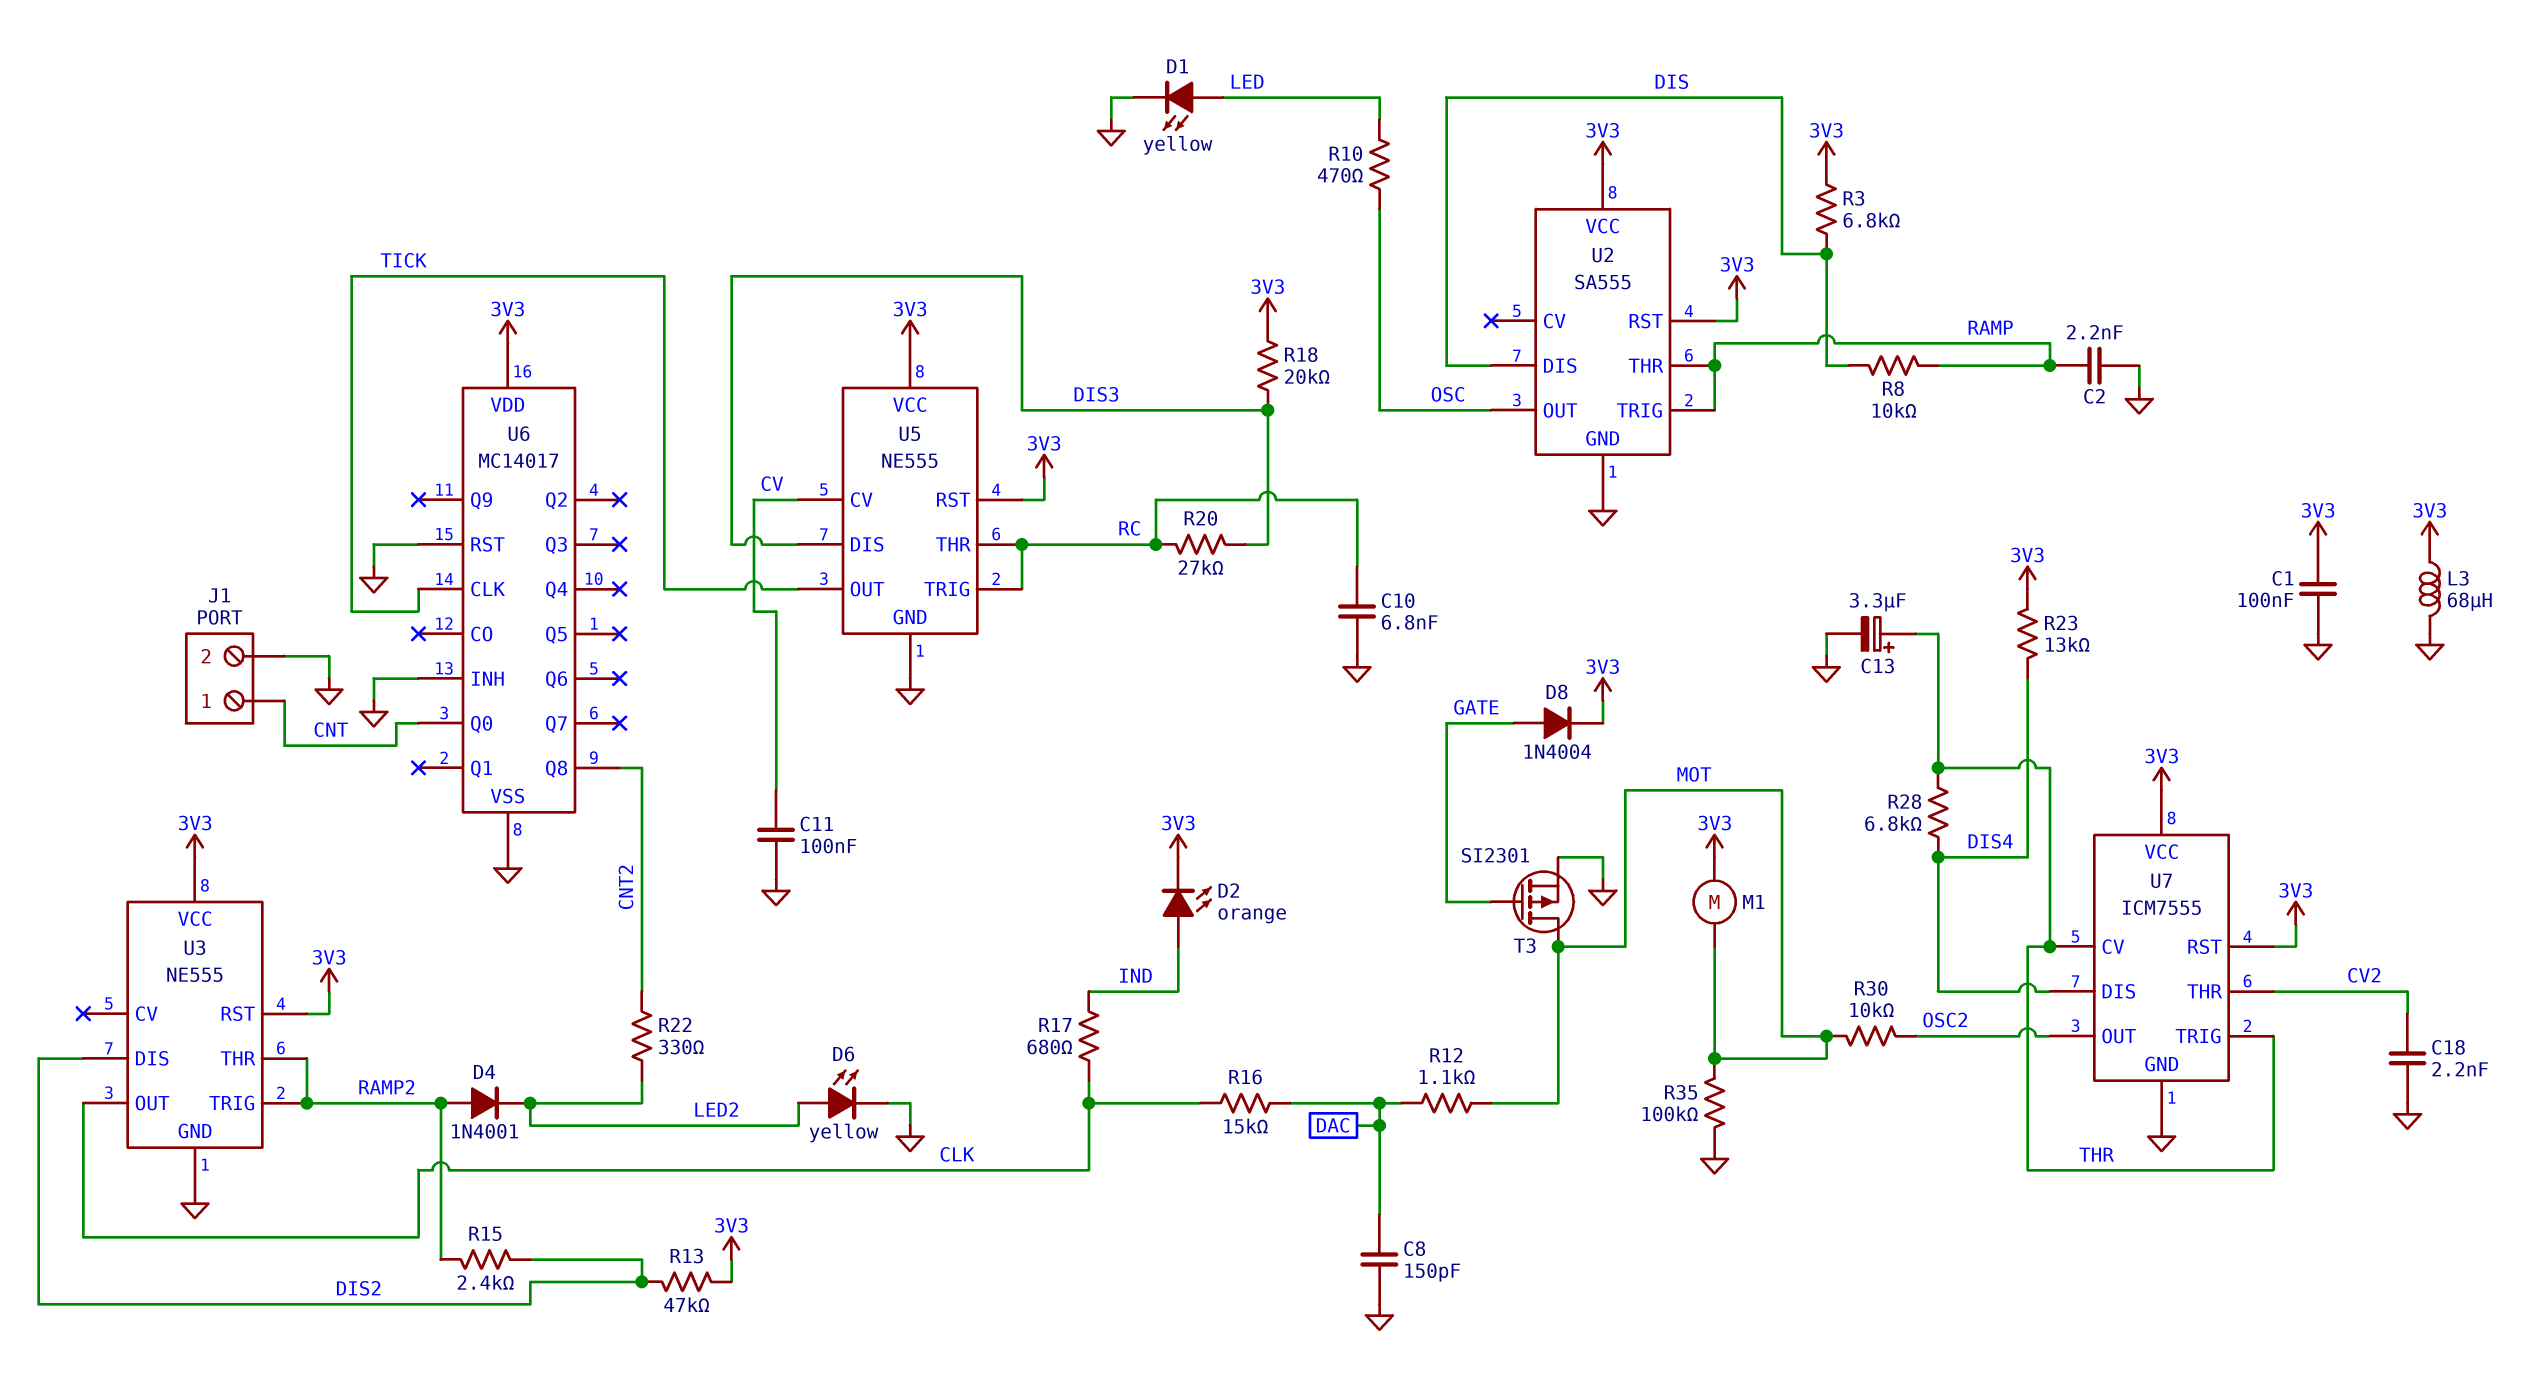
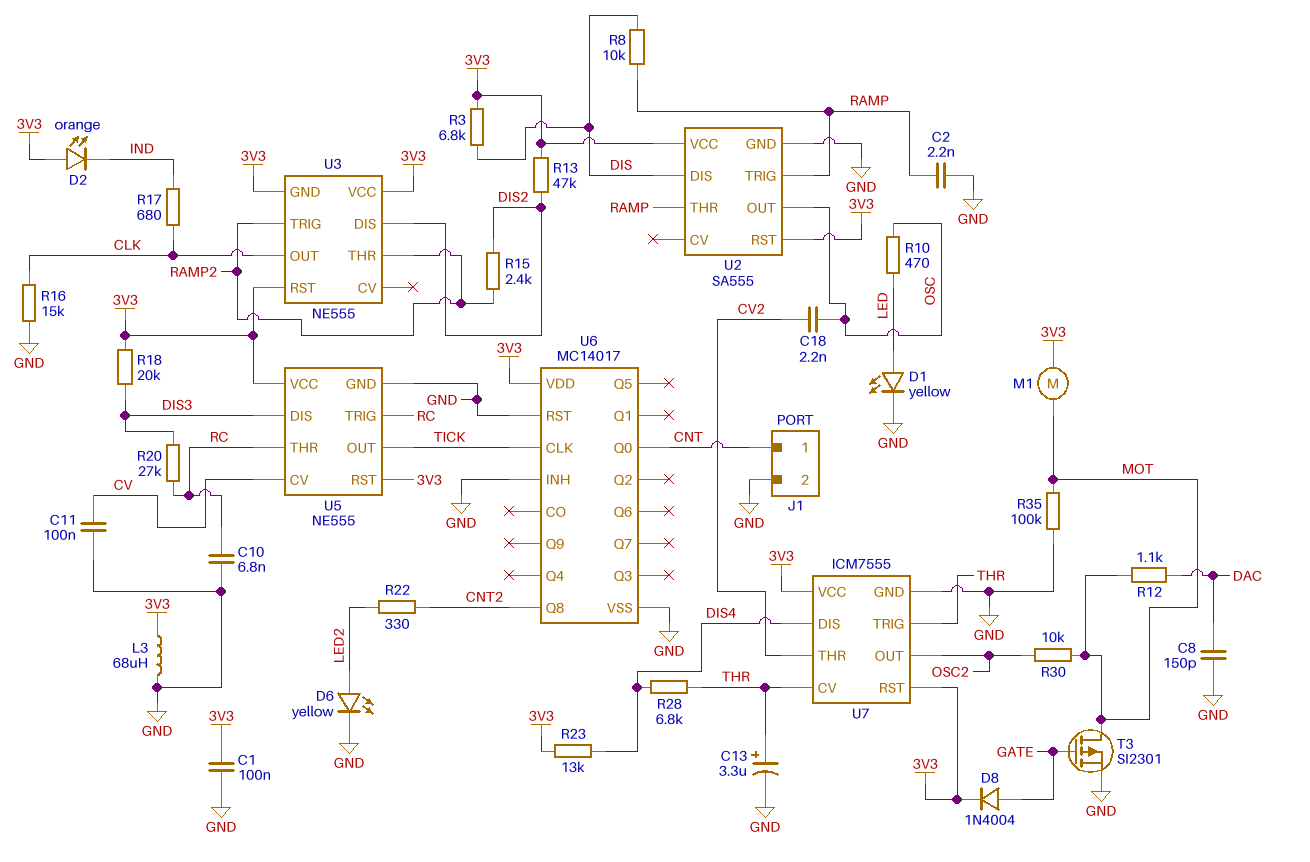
C18: 2.2nF (CV2, GND) -> 2.2nF (CV2, OSC)
D2: LED orange (A IND, K 3V3) -> LED orange (A 3V3, K IND)
D4: diode 1N4001 (A RAMP2, K LED2) -> none
R16: 15k (CLK, DAC) -> 15k (CLK, GND)
U3 pin GND: GND -> 3V3

